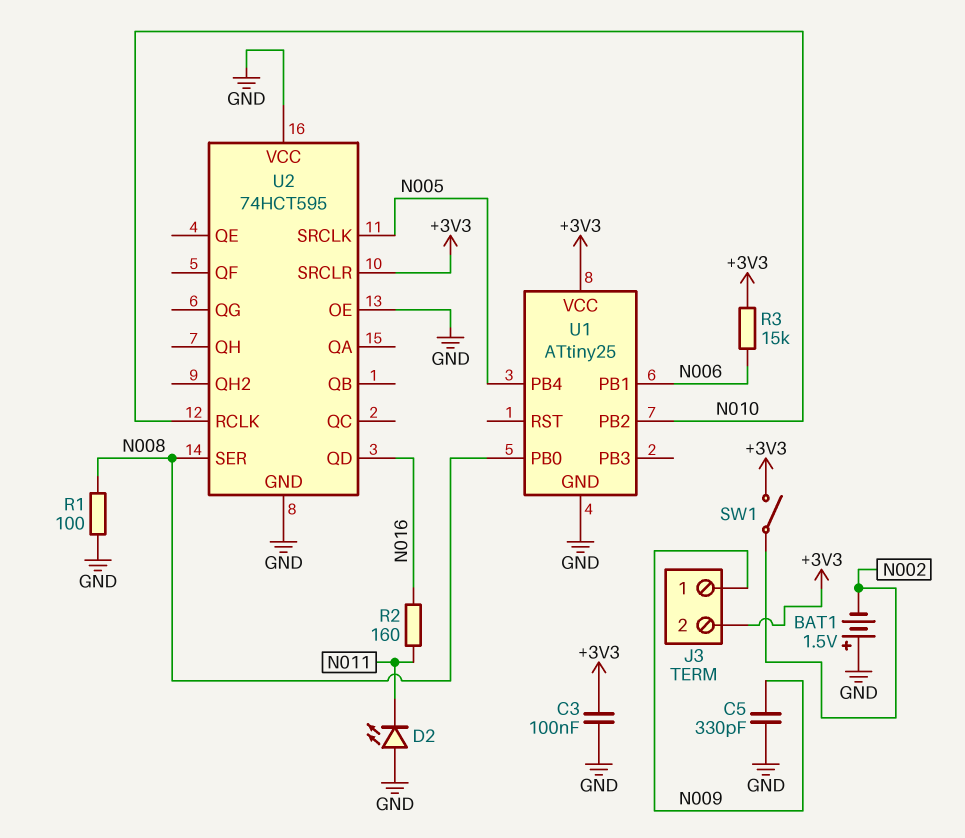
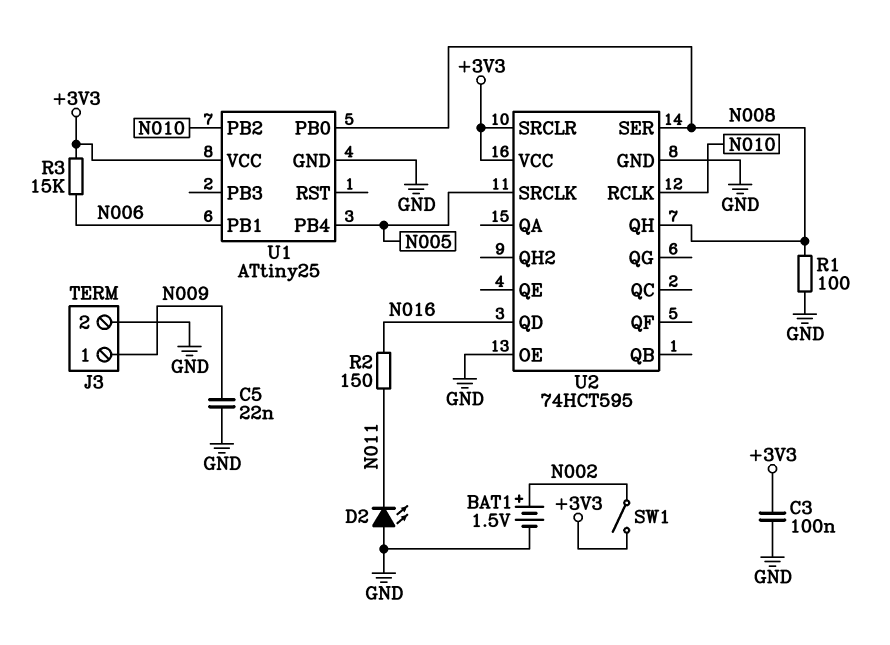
BAT1: 1.5V (plus GND, minus N002) -> 1.5V (plus N002, minus GND)
C5: 330pF (GND, N009) -> 22nF (GND, N009)
J3 pin 2: +3V3 -> GND
R2: 160 (N011, N016) -> 150 (N011, N016)
U2 pin QH: none -> N008
U2 pin VCC: GND -> +3V3

